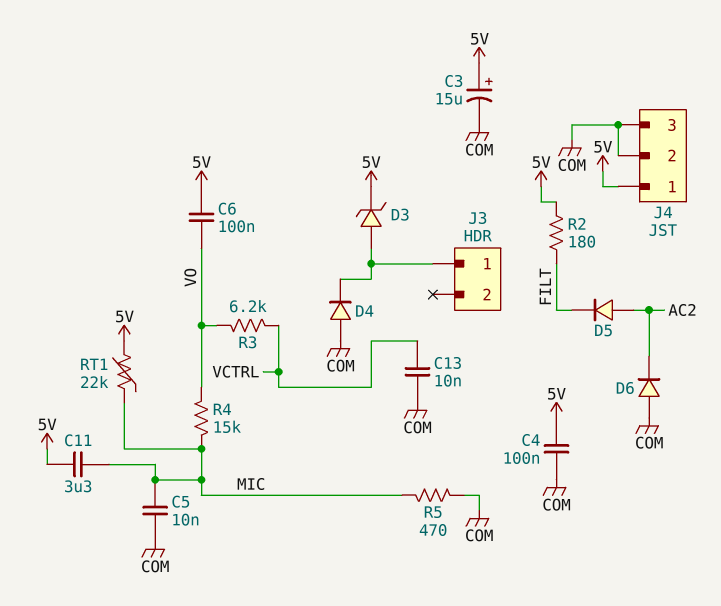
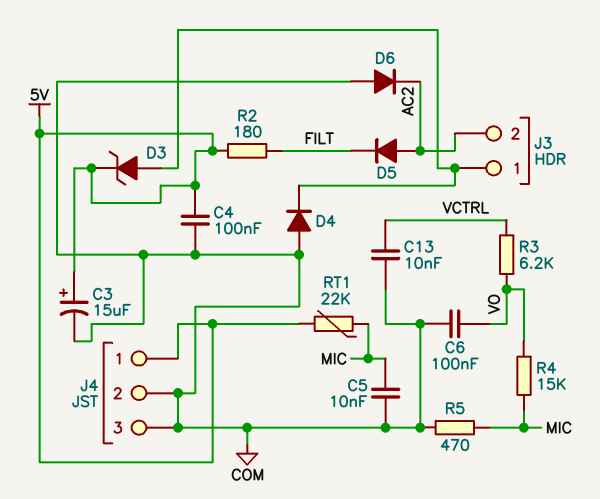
C6: 100nF (5V, VO) -> 100nF (COM, VO)
C11: 3.3uF (5V, MIC) -> none
J3 pin 2: none -> AC2

